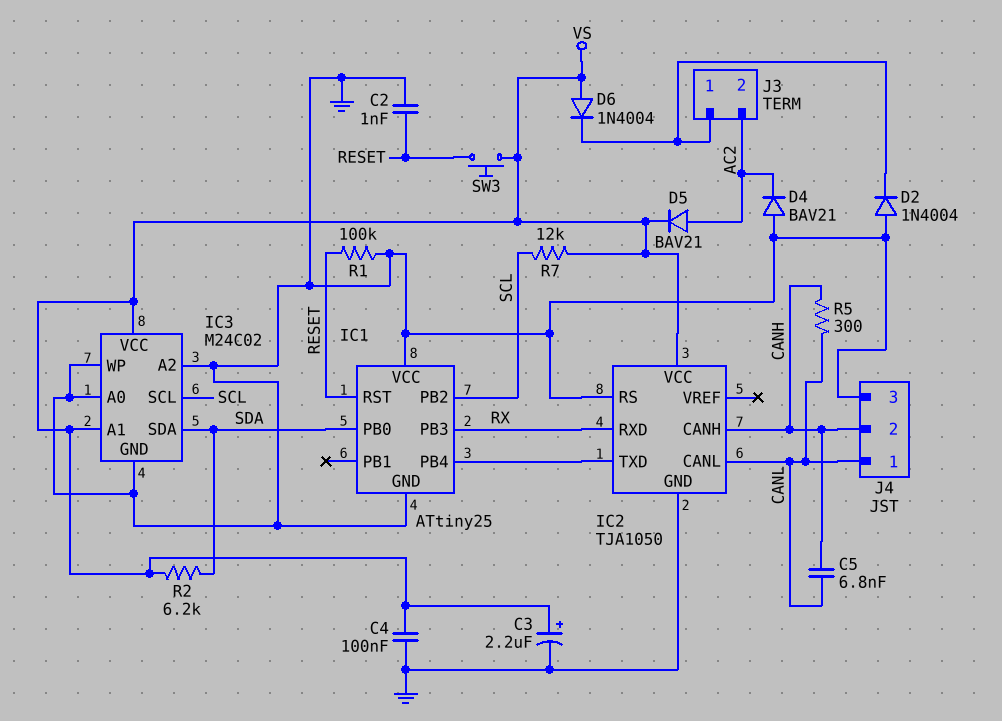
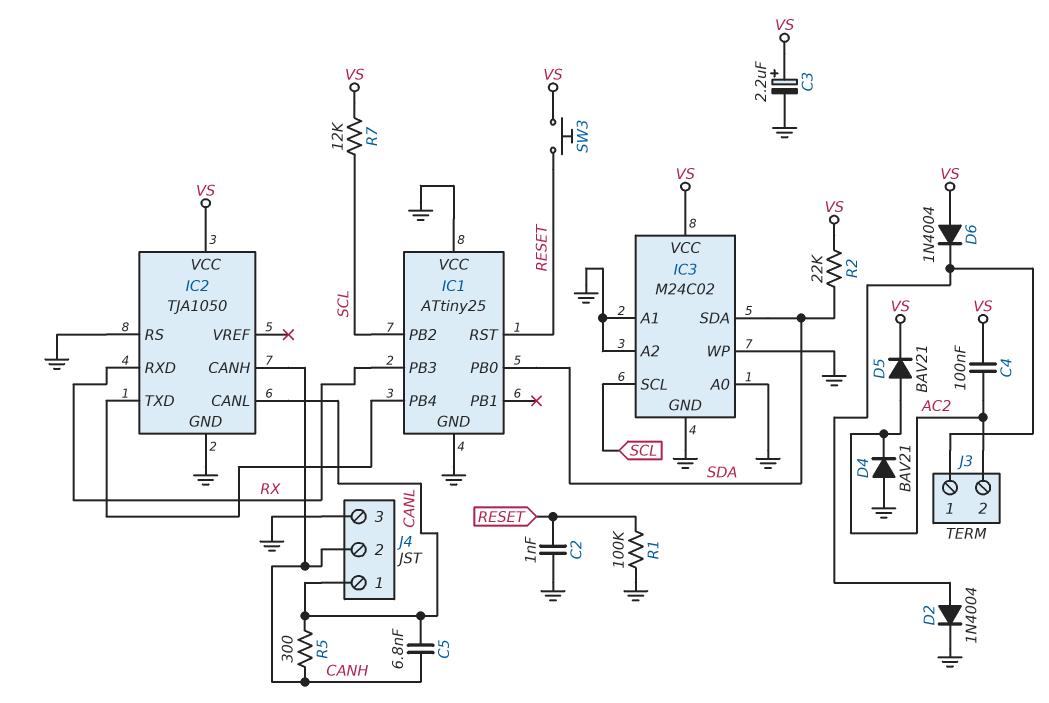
C4: 100nF (GND, VS) -> 100nF (AC2, VS)
D2: diode 1N4004 (A GND, K J3/1) -> diode 1N4004 (A J3/1, K GND)
IC3 pin A1: VS -> GND
R2: 6.2k (SDA, VS) -> 22k (SDA, VS)

